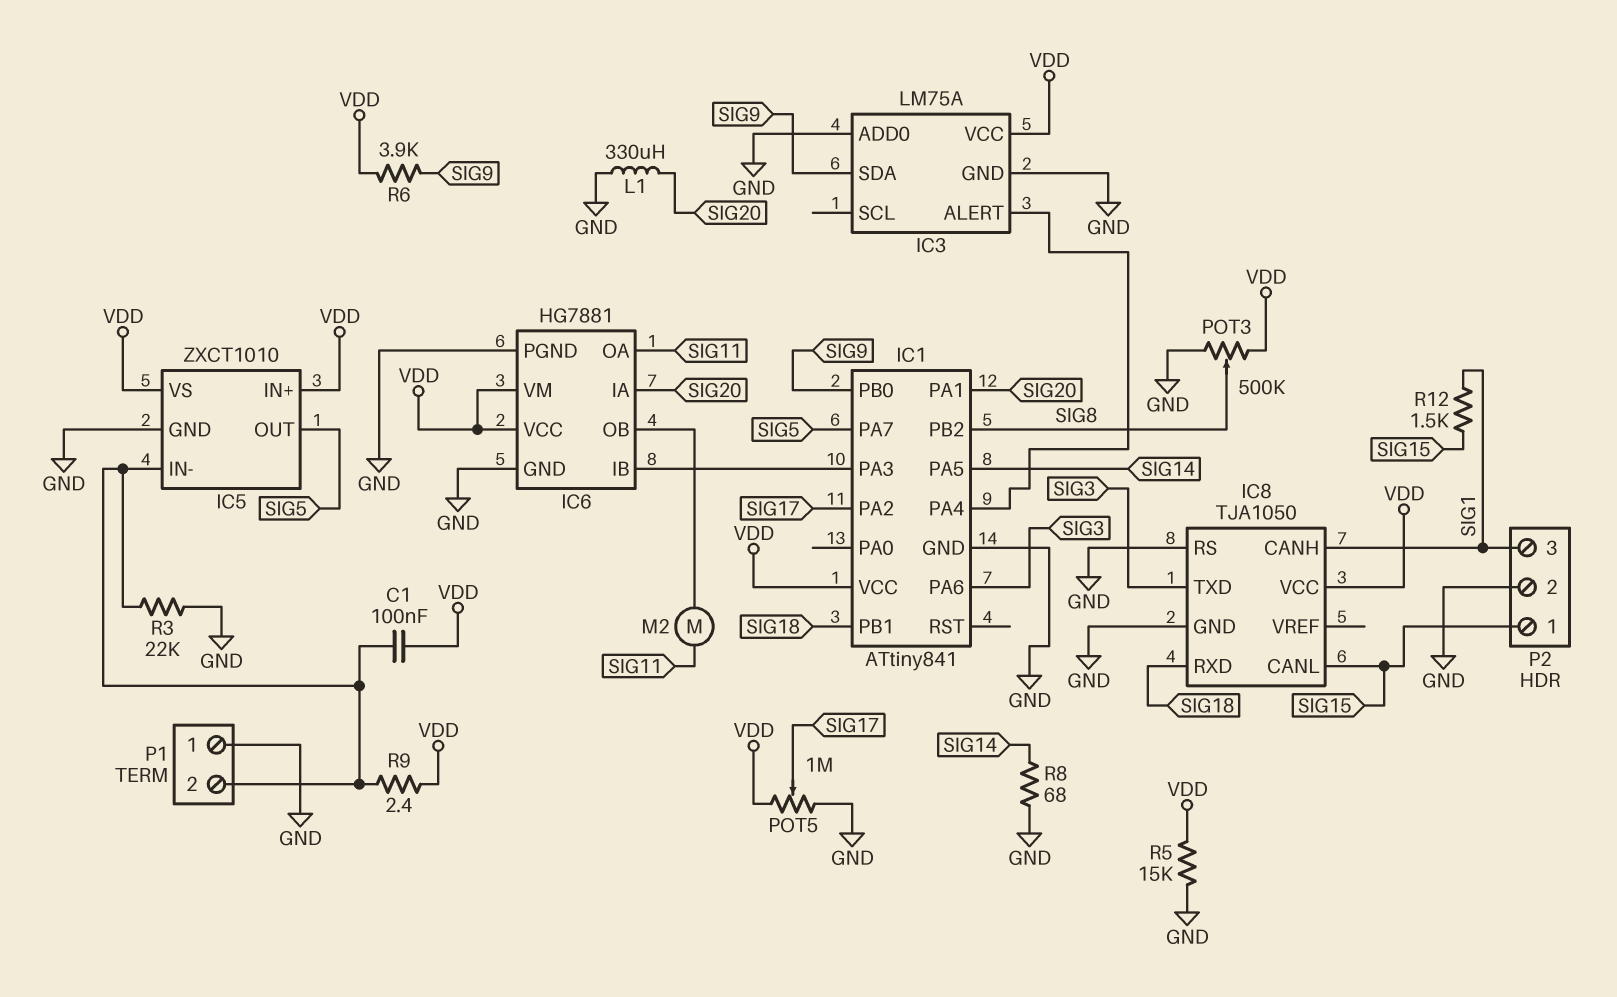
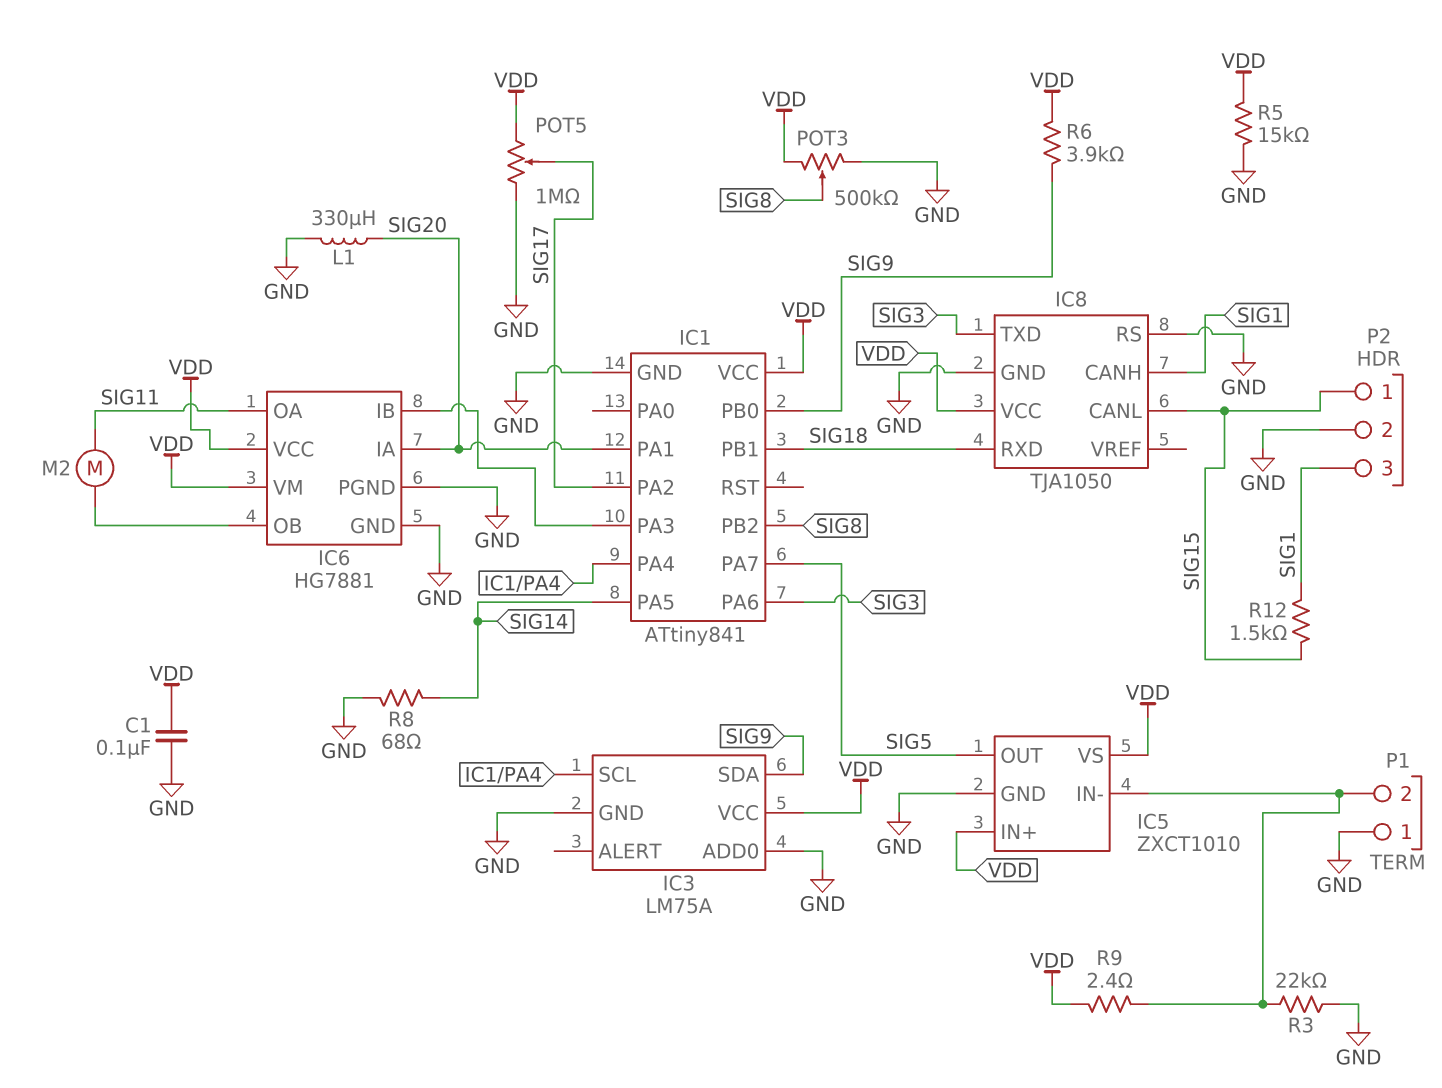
C1: 100nF (IC5/IN-, VDD) -> 100nF (GND, VDD)
IC3 pin ALERT: IC1/PA4 -> none
IC3 pin SCL: none -> IC1/PA4

